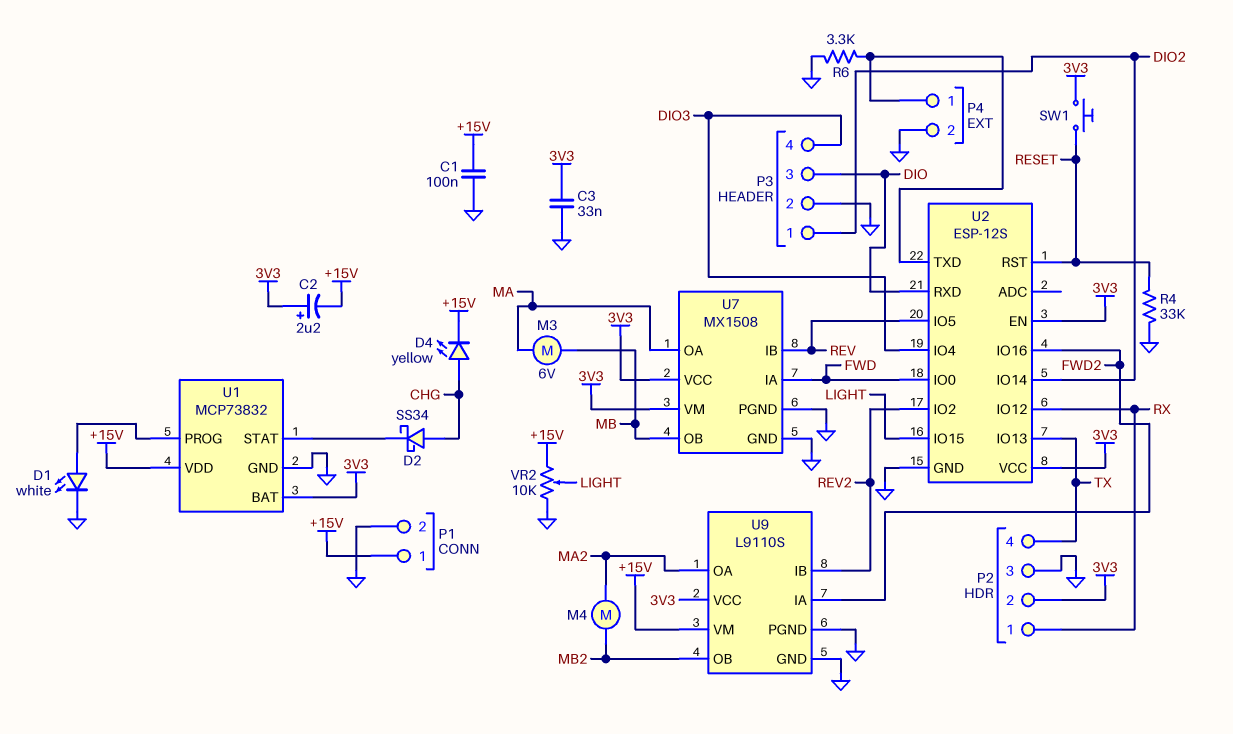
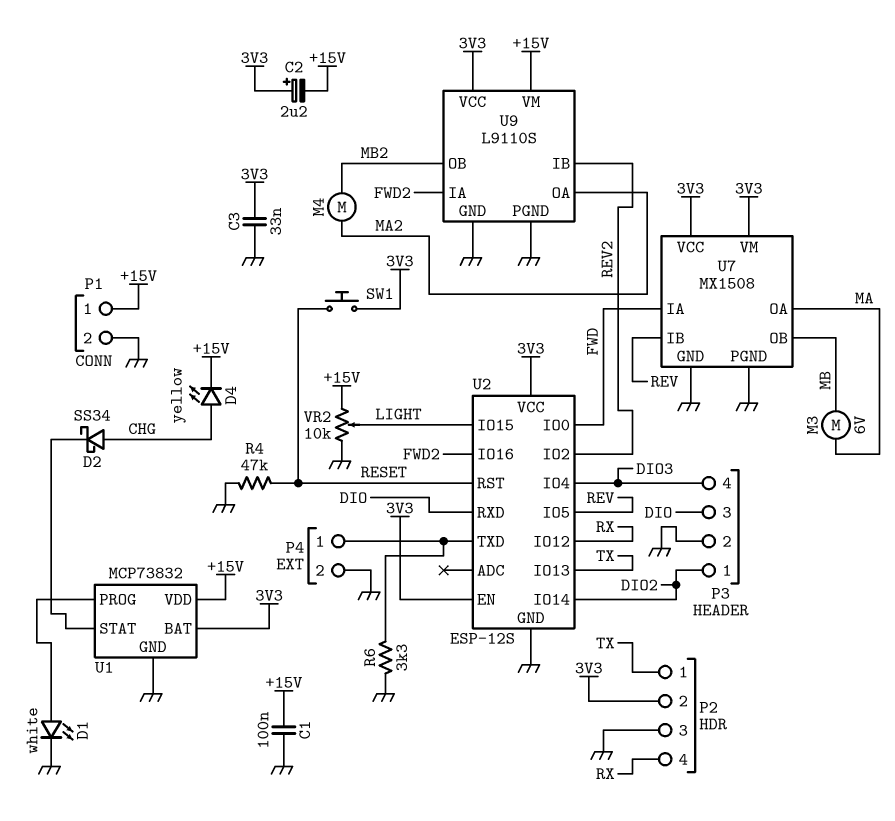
P2 pin 1: RX -> TX
P2 pin 4: TX -> RX
R4: 33k (GND, RESET) -> 47k (GND, RESET)

